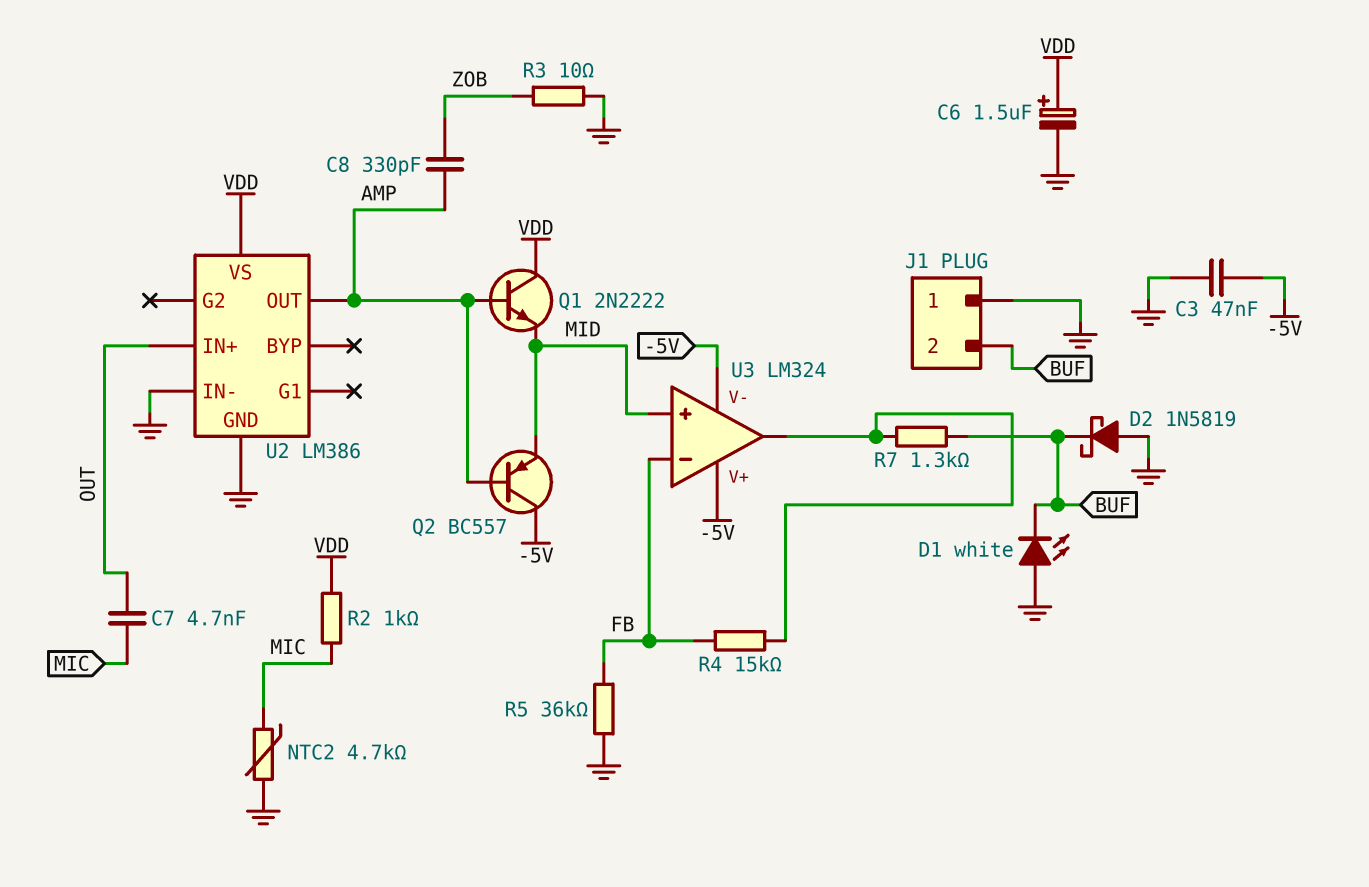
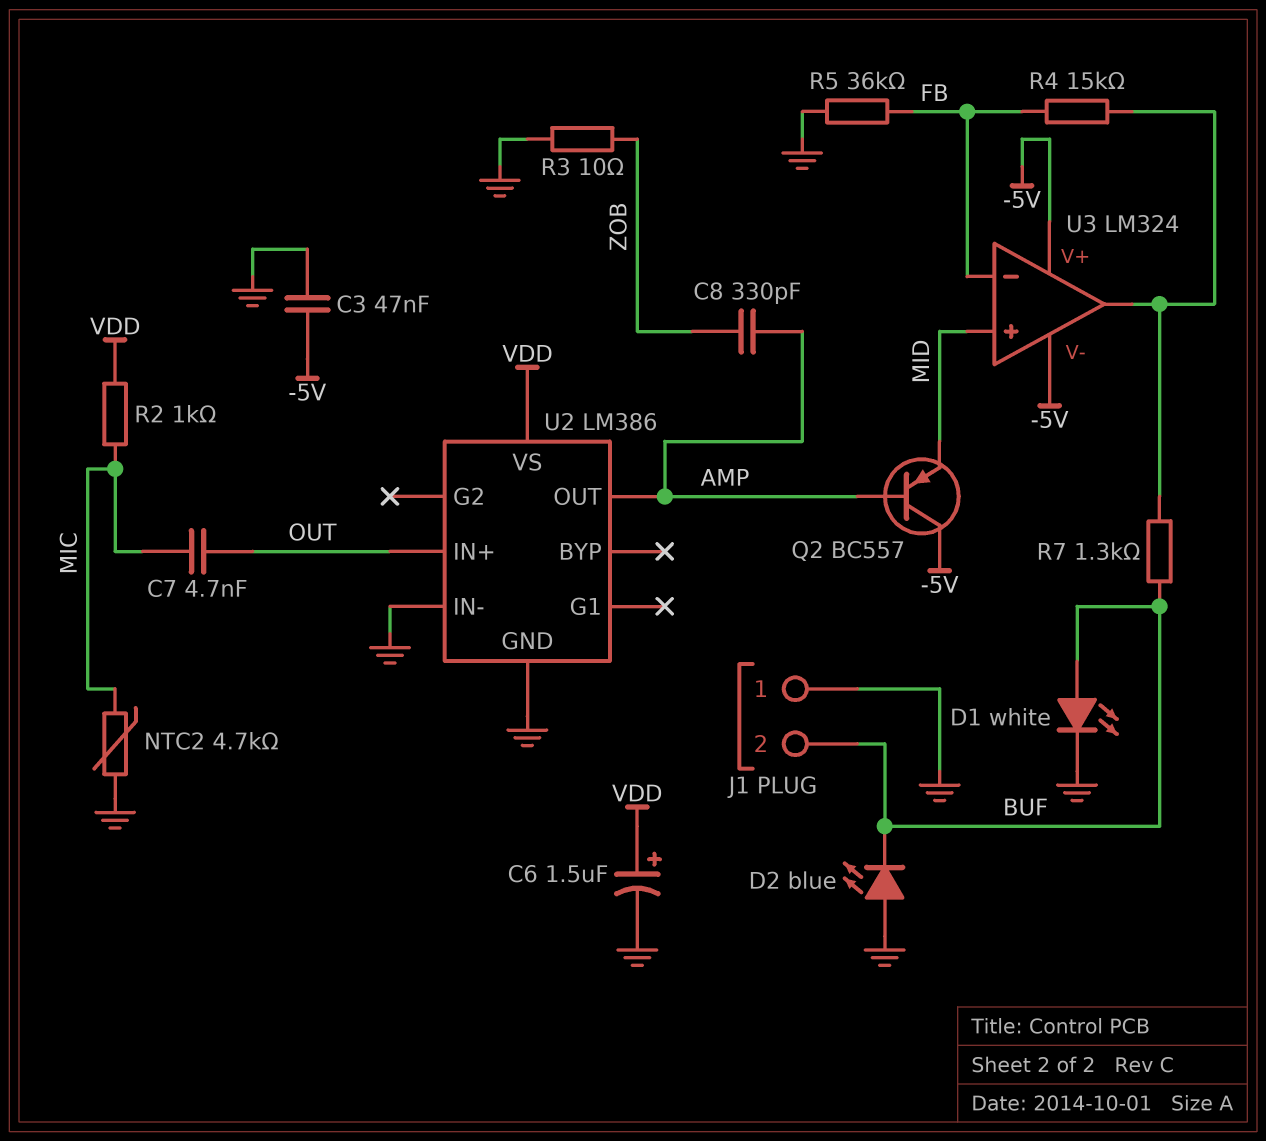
D1: LED white (A GND, K BUF) -> LED white (A BUF, K GND)
D2: schottky 1N5819 (A GND, K BUF) -> LED blue (A GND, K BUF)
Q1: NPN 2N2222 (B AMP, C VDD, E MID) -> none

